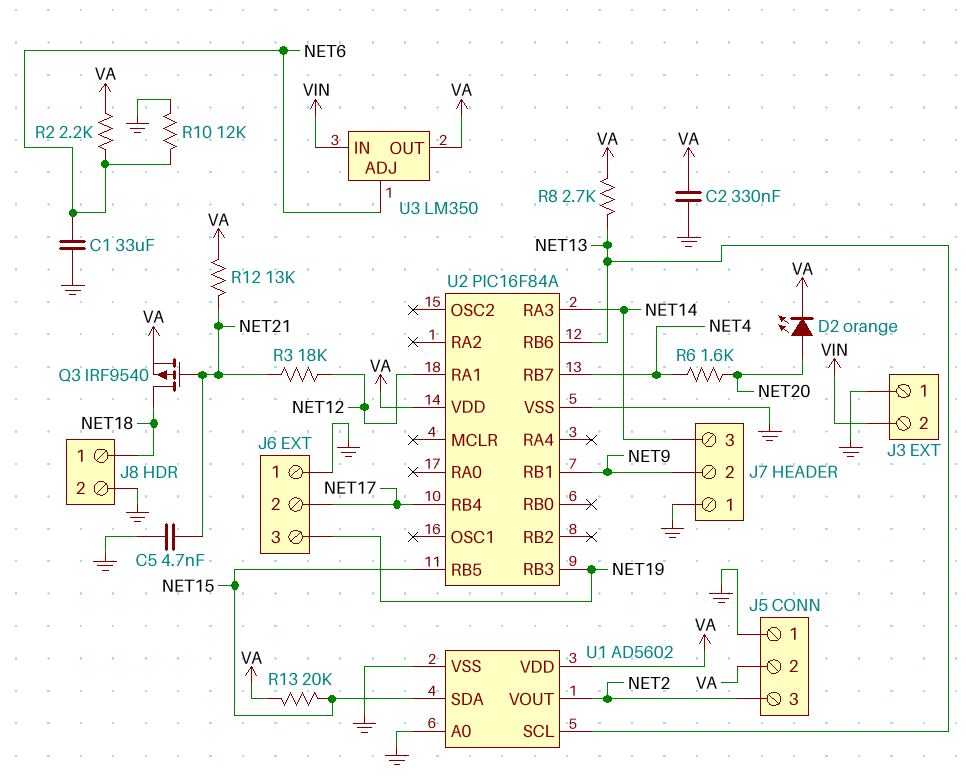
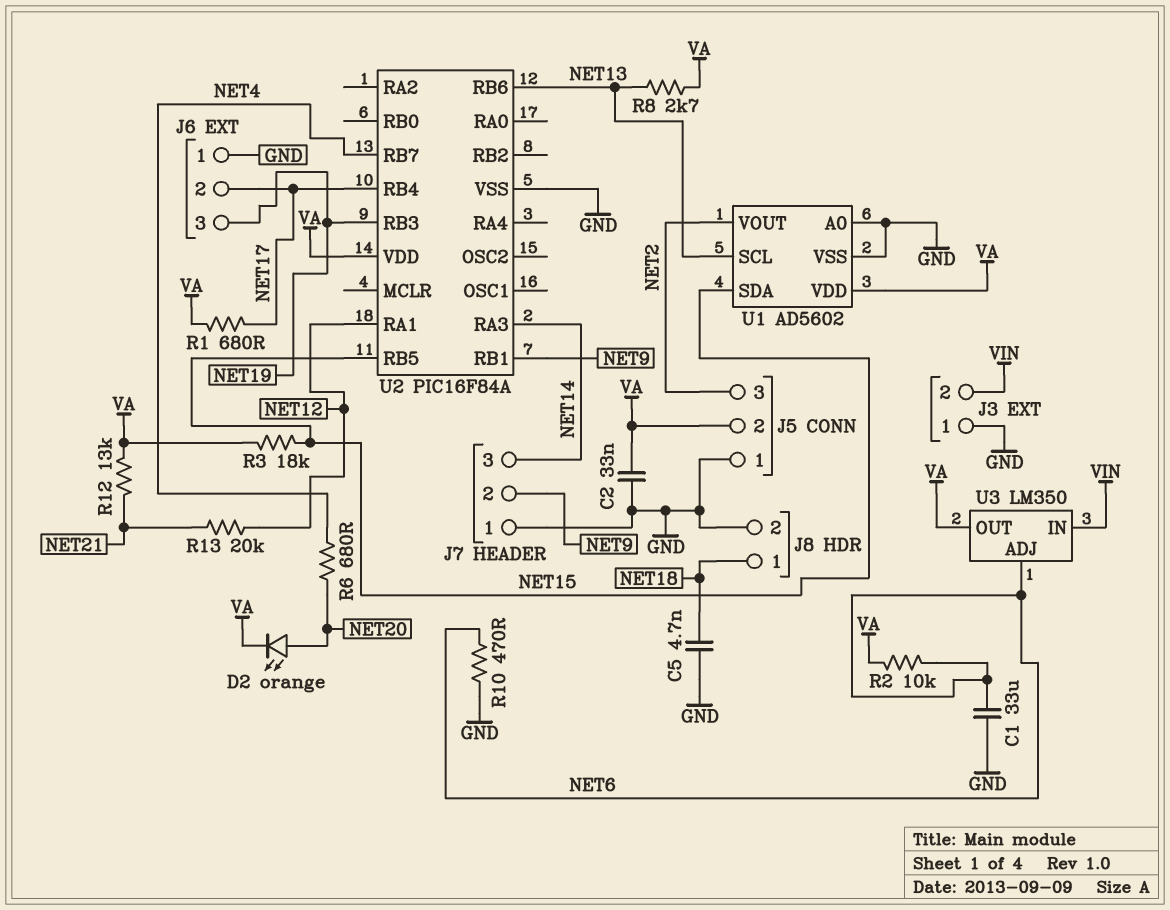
C2: 330nF (GND, VA) -> 33nF (GND, VA)
C5: 4.7nF (GND, NET21) -> 4.7nF (GND, NET18)
Q3: PMOS IRF9540 (G NET21, D NET18, S VA) -> none
R1: none -> 680 (NET17, VA)
R2: 2.2k (NET6, VA) -> 10k (NET6, VA)
R3: 18k (NET12, NET21) -> 18k (NET15, VA)
R6: 1.6k (NET4, NET20) -> 680 (NET4, NET20)
R10: 12k (GND, NET6) -> 470 (GND, NET6)
R13: 20k (NET15, VA) -> 20k (NET12, NET21)

